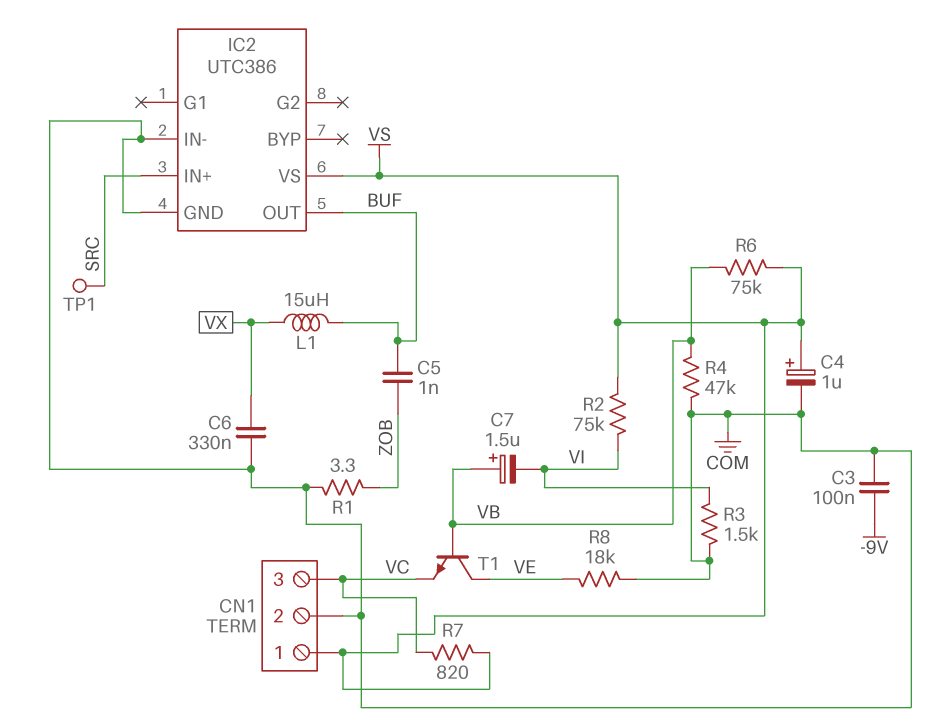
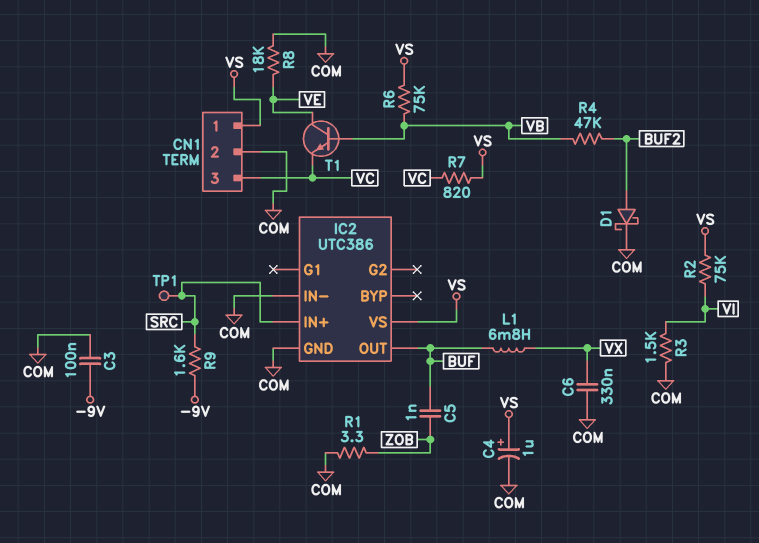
C7: 1.5uF (plus VB, minus VI) -> none
D1: none -> schottky (A BUF2, K COM)
L1: 15uH (BUF, VX) -> 6.8mH (BUF, VX)
R4: 47k (COM, VB) -> 47k (BUF2, VB)
R9: none -> 1.6k (-9V, SRC)

